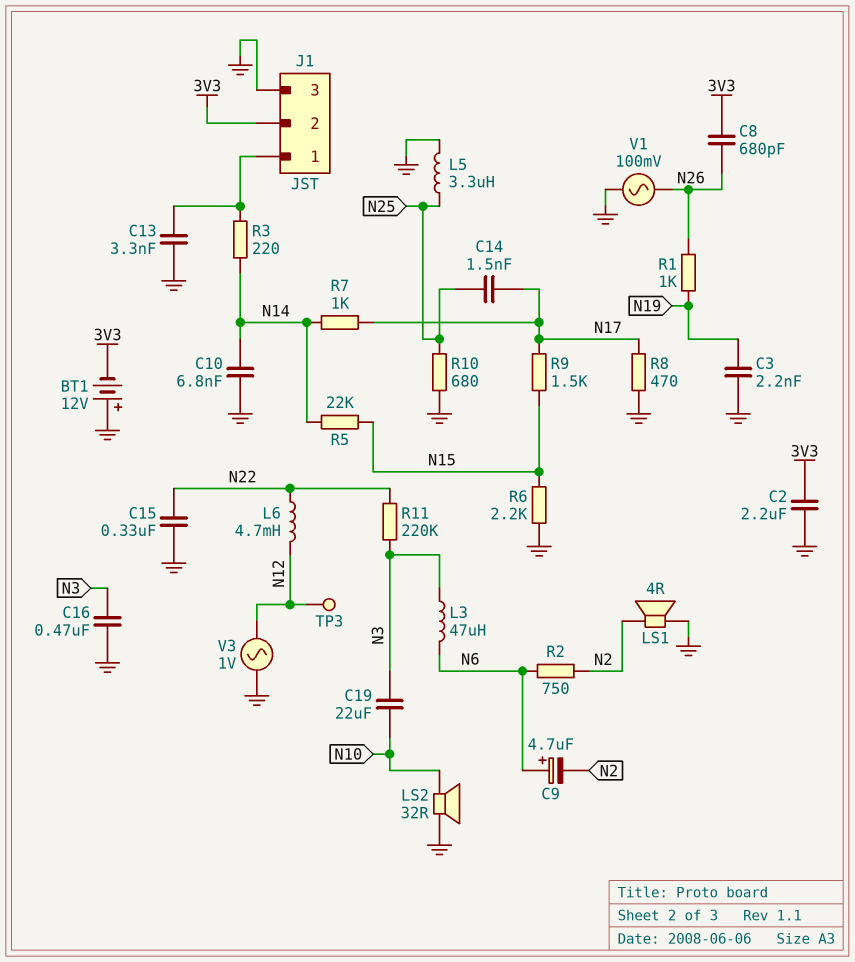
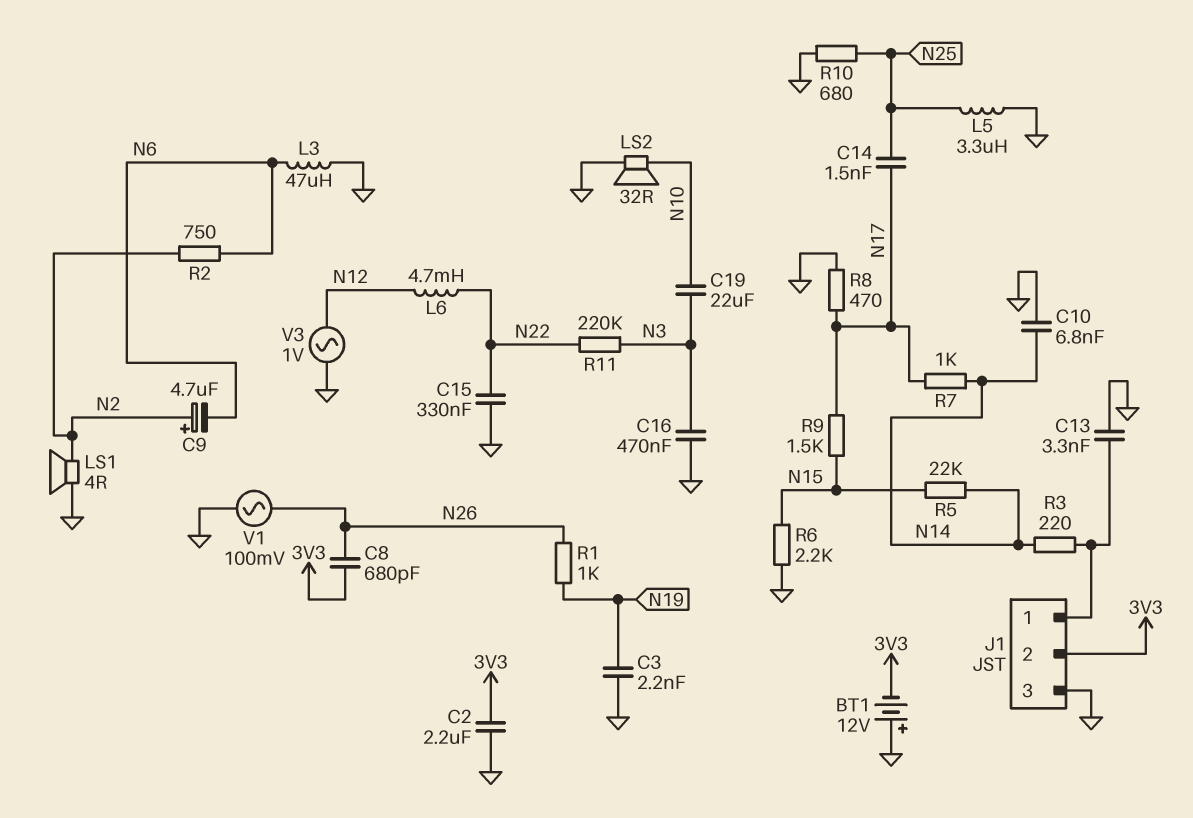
C9: 4.7uF (plus N6, minus N2) -> 4.7uF (plus N2, minus N6)
L3: 47uH (N3, N6) -> 47uH (GND, N6)
TP3: test point (N12) -> none

